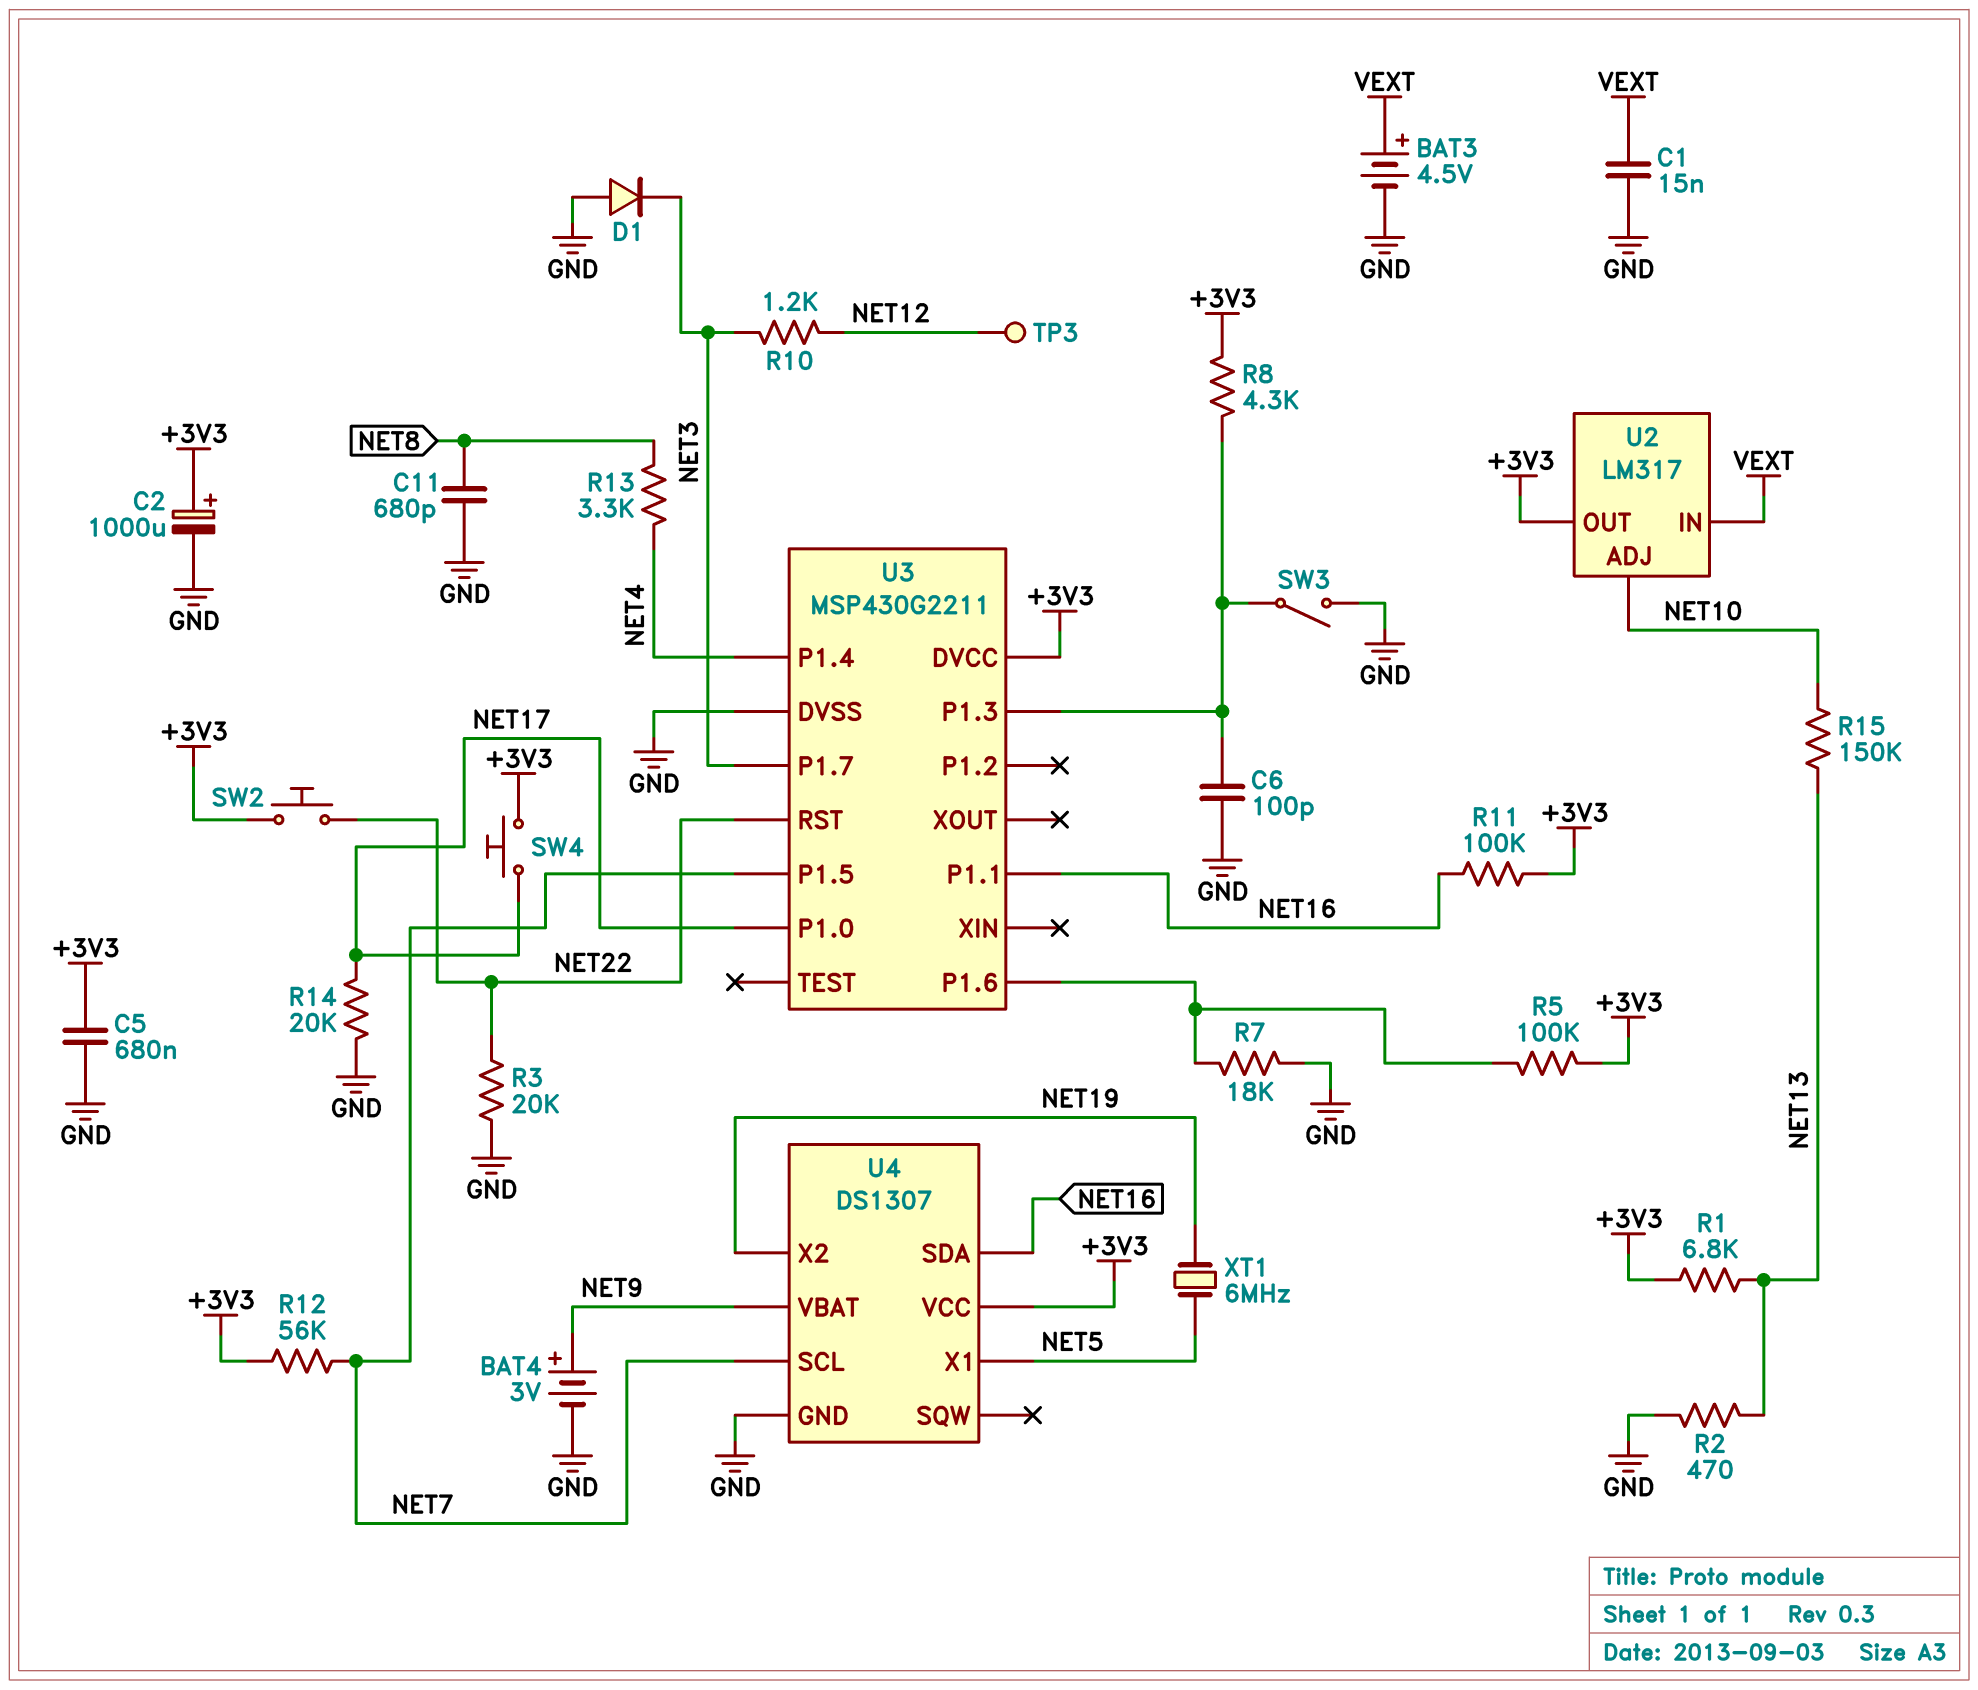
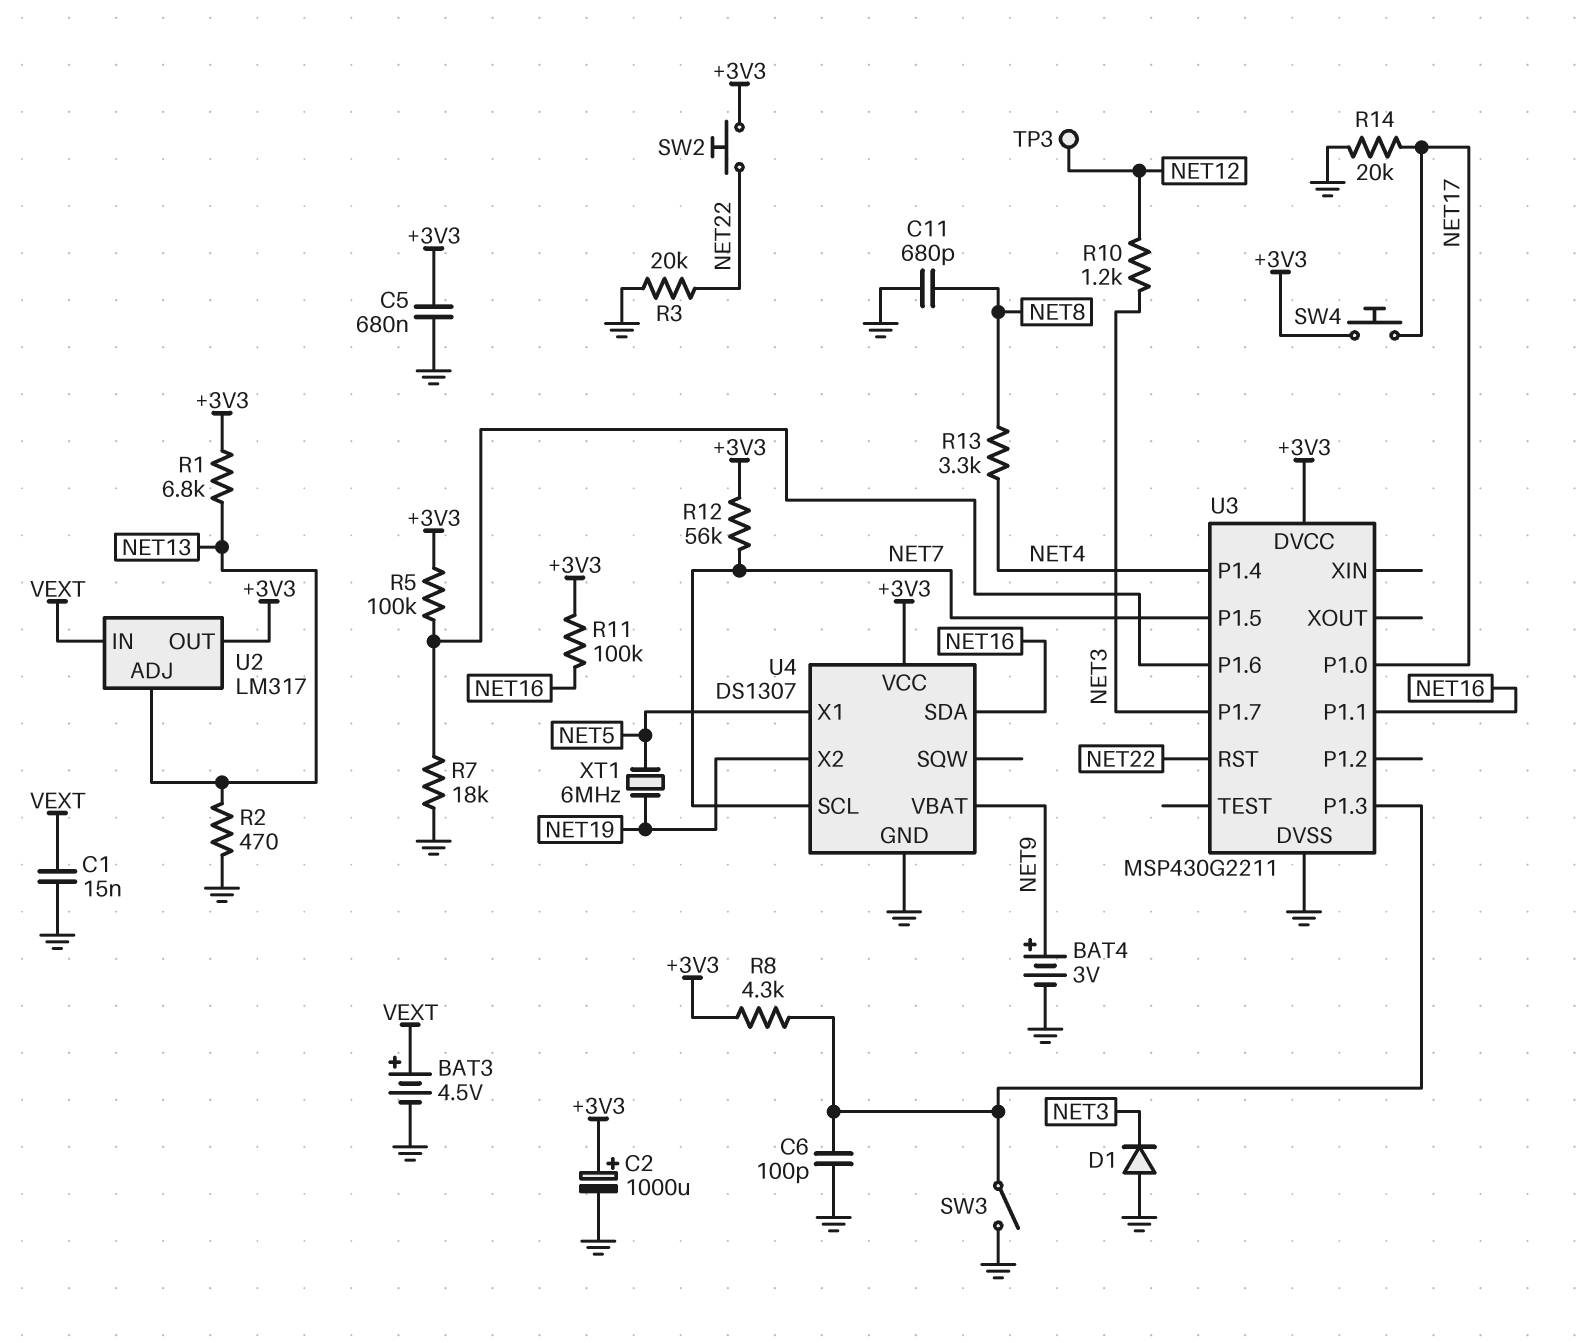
R15: 150k (NET10, NET13) -> none
U2 pin ADJ: NET10 -> NET13

